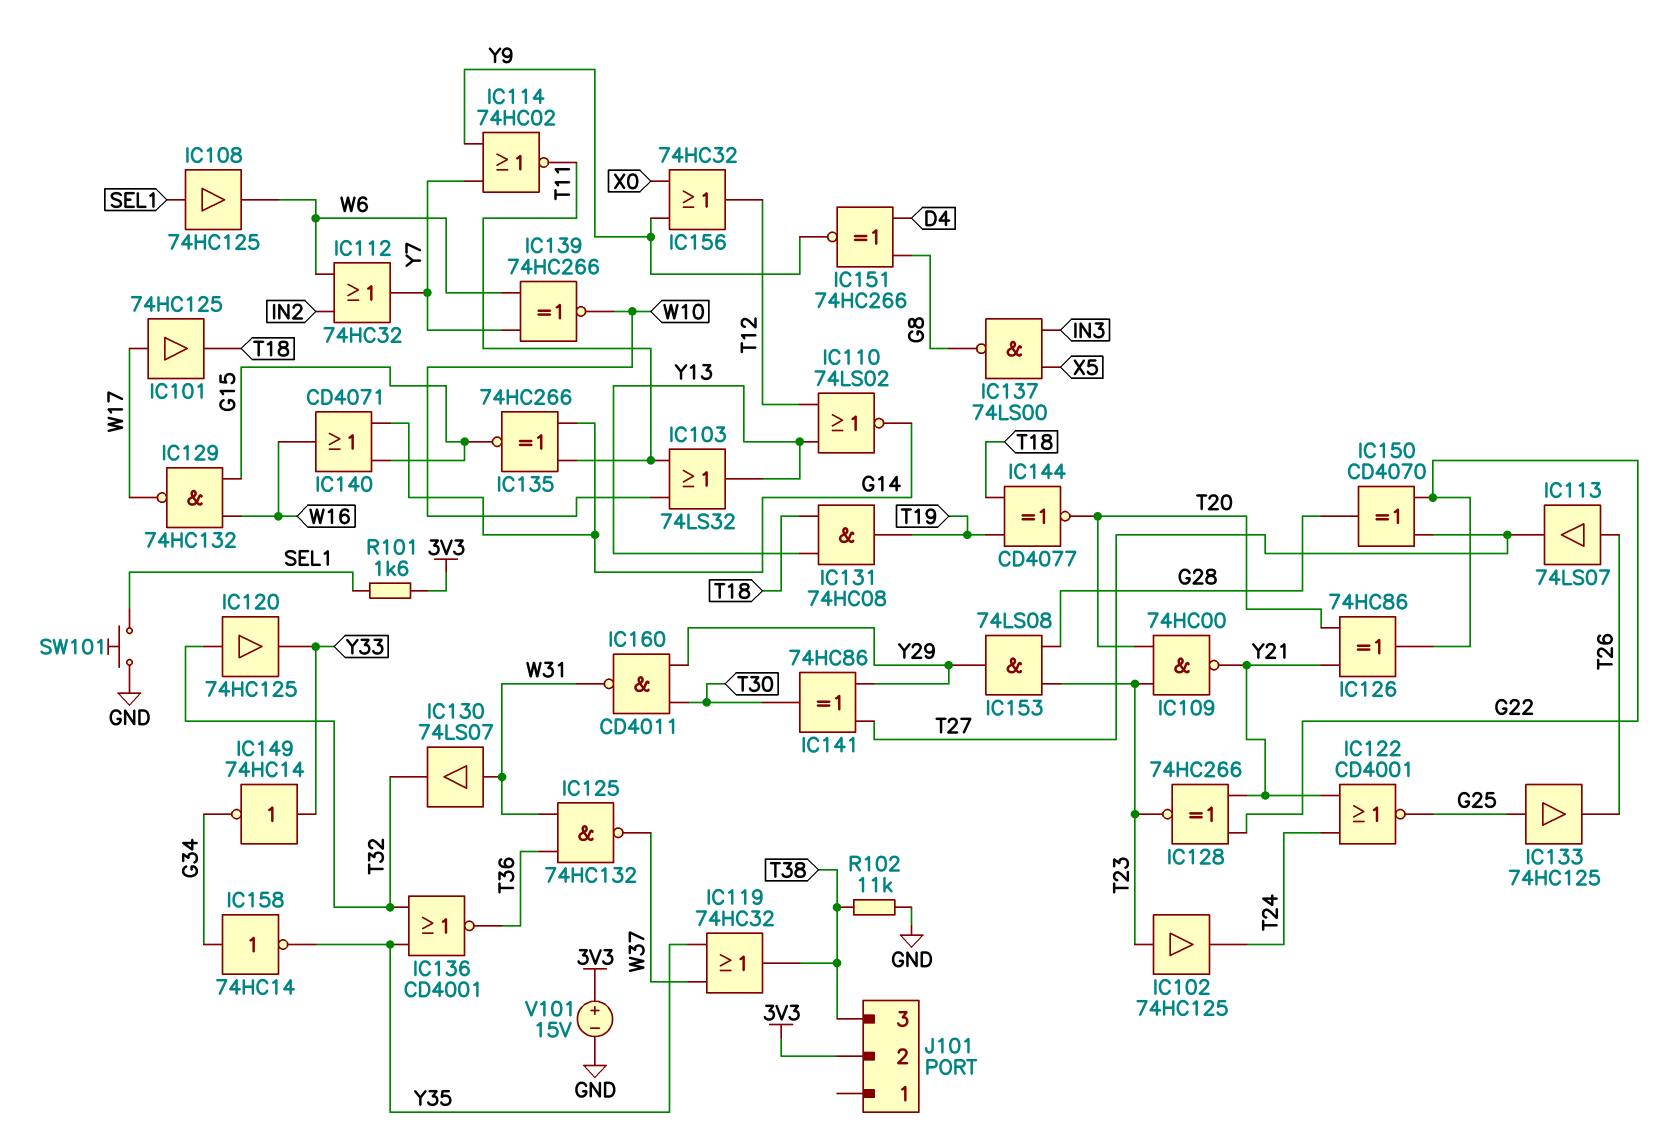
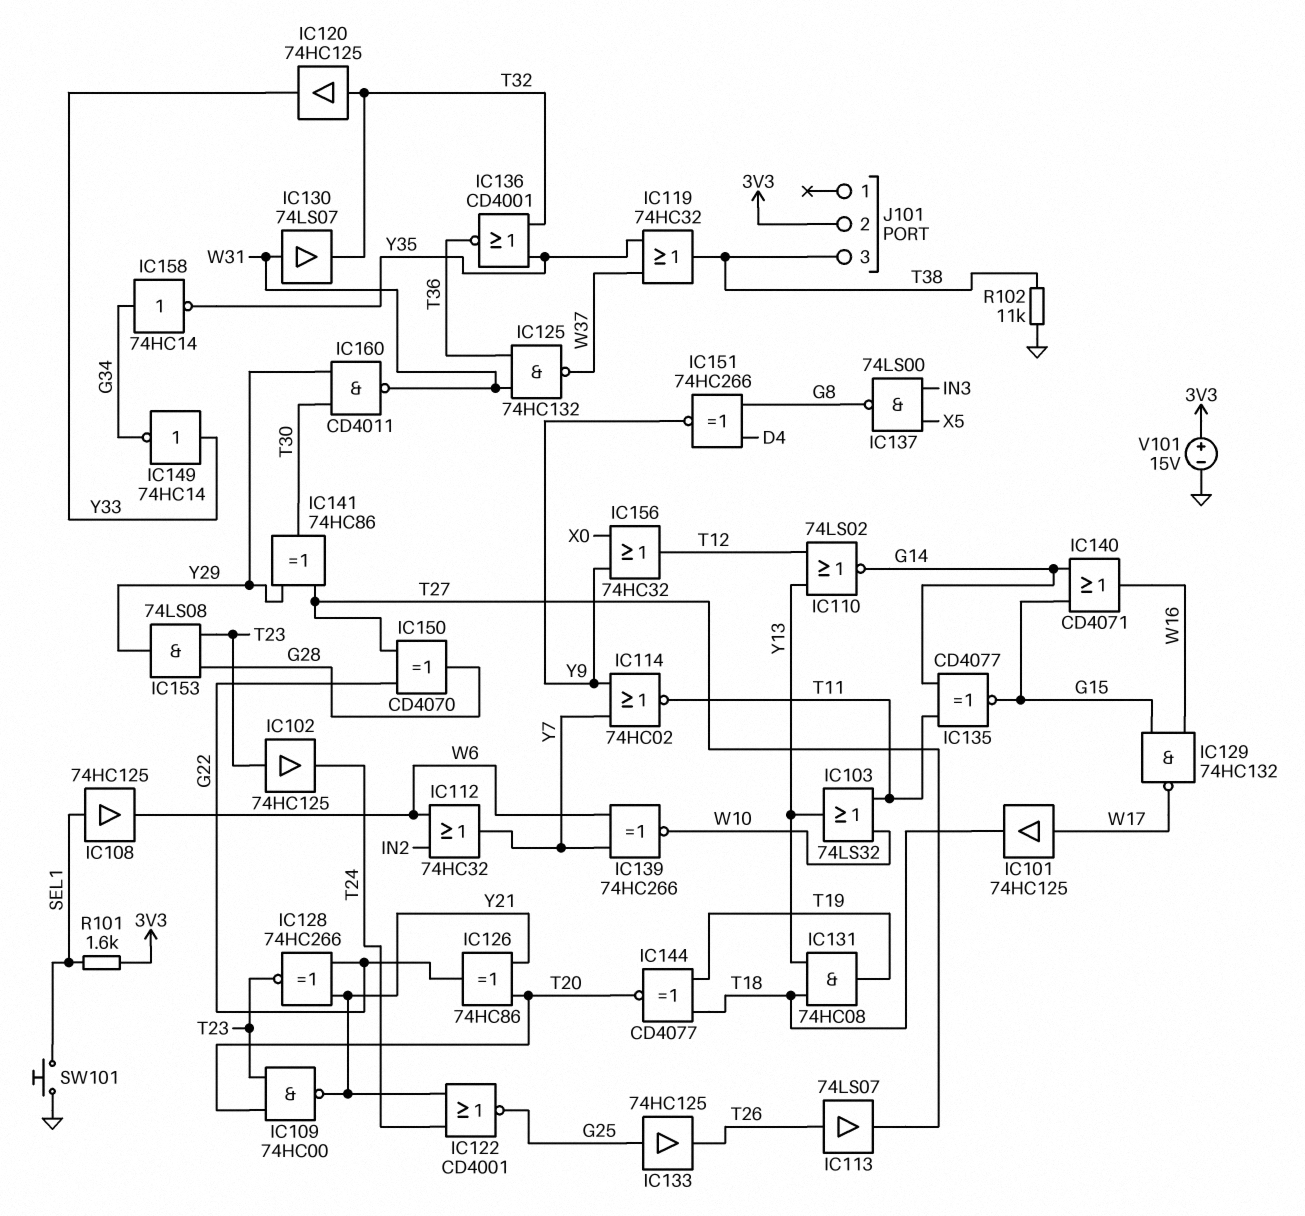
IC135: XNOR 74HC266 (in G14, in T11, out G15) -> XNOR CD4077 (in G14, in T11, out G15)

